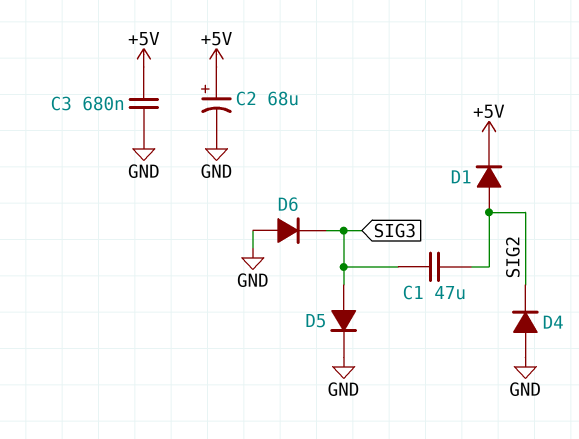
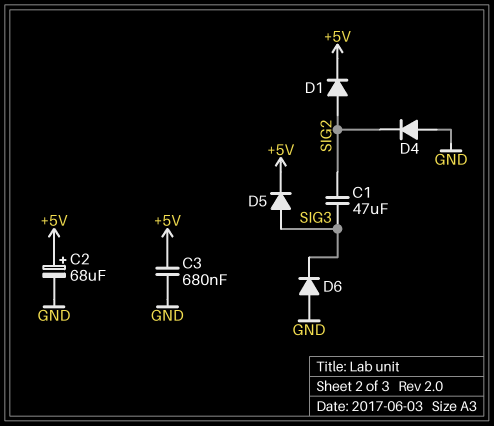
D5: diode (A SIG3, K GND) -> diode (A SIG3, K +5V)

